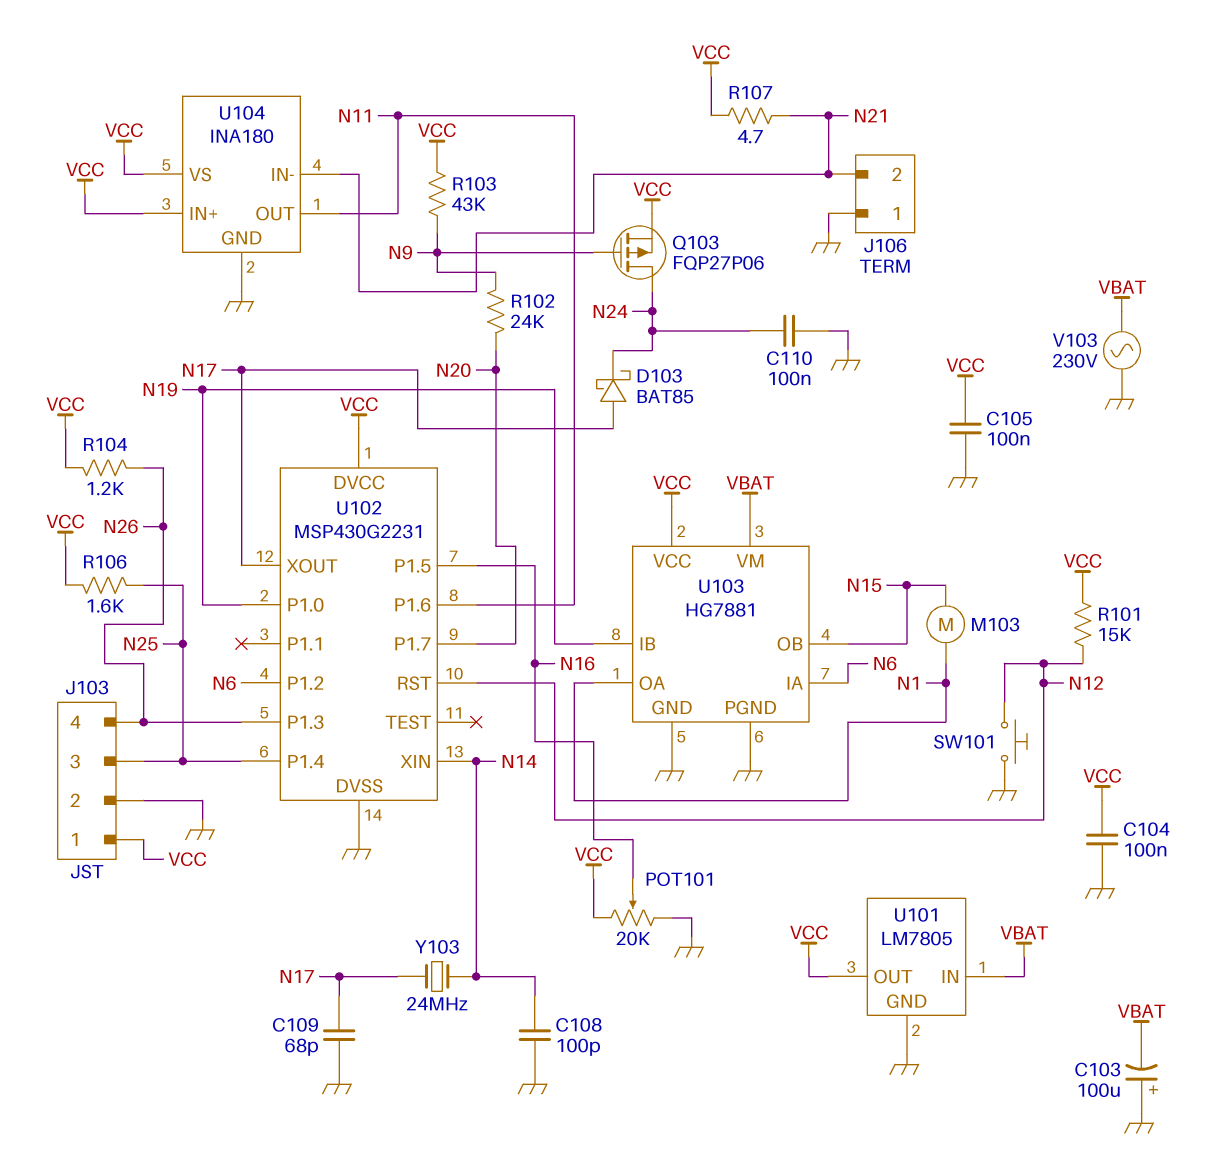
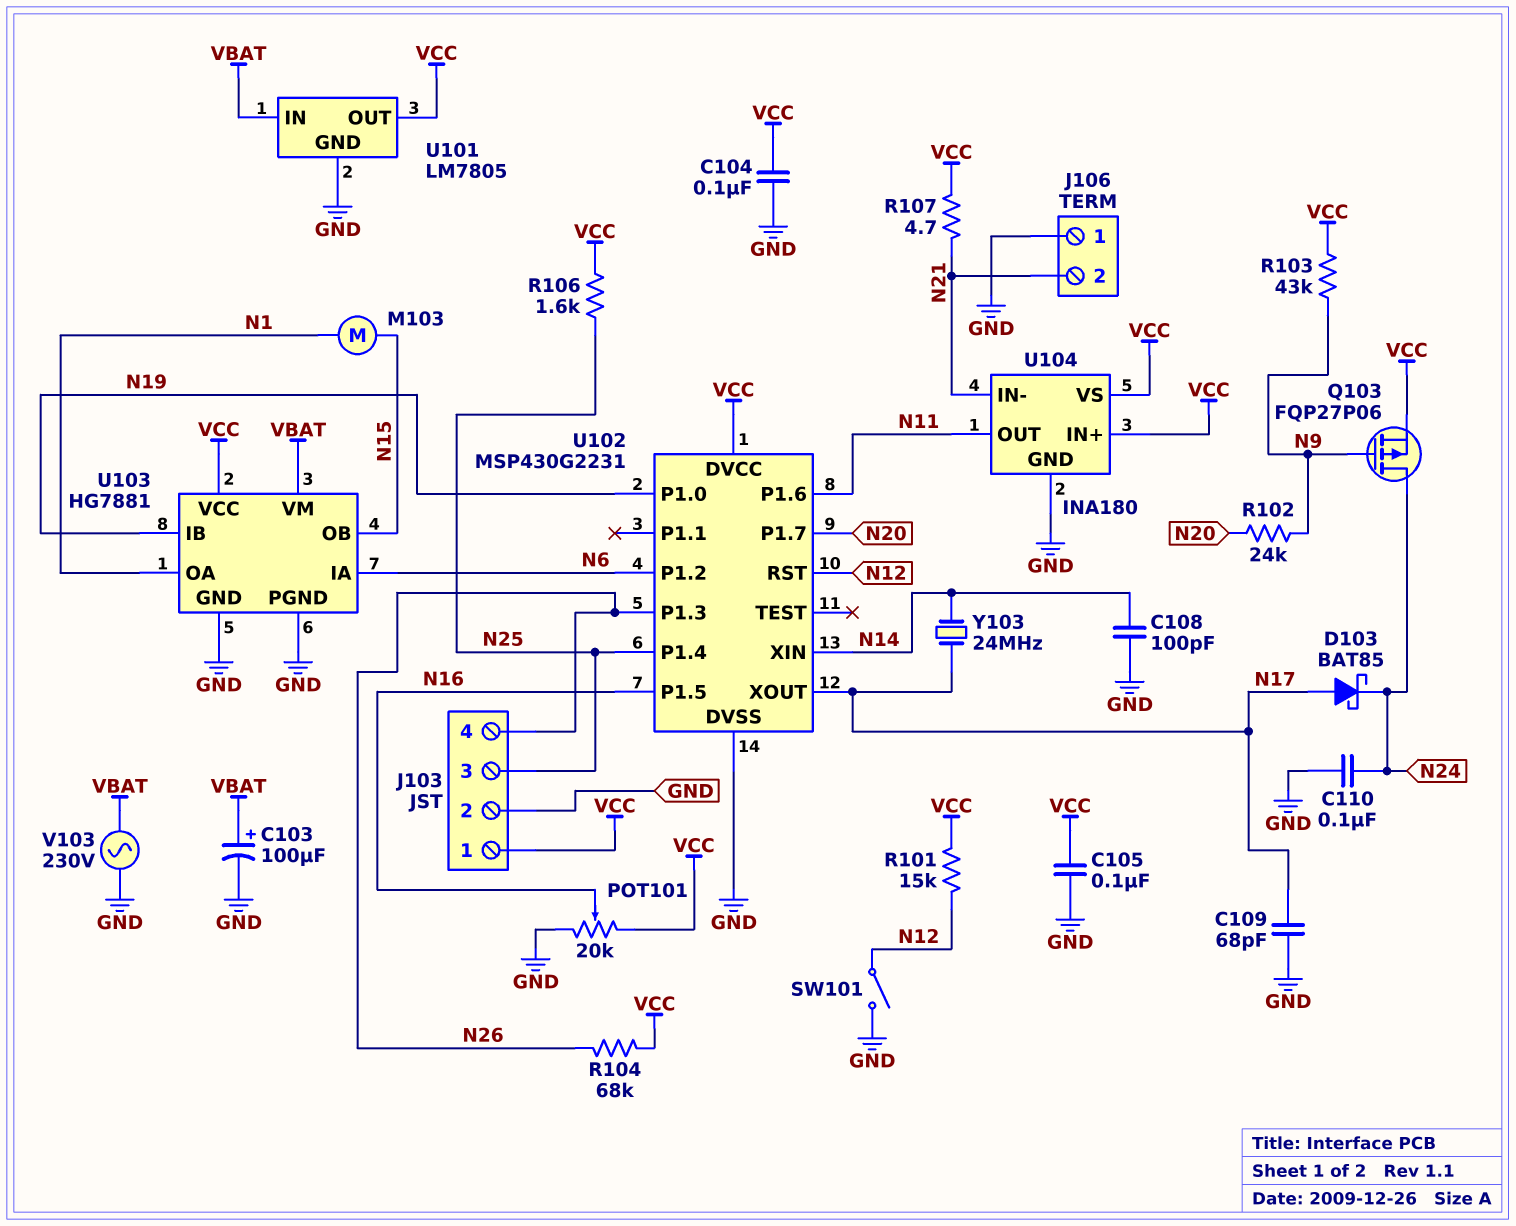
C103: 100uF (plus GND, minus VBAT) -> 100uF (plus VBAT, minus GND)
R104: 1.2k (N26, VCC) -> 68k (N26, VCC)
SW101: button (GND, N12) -> switch (GND, N12)

